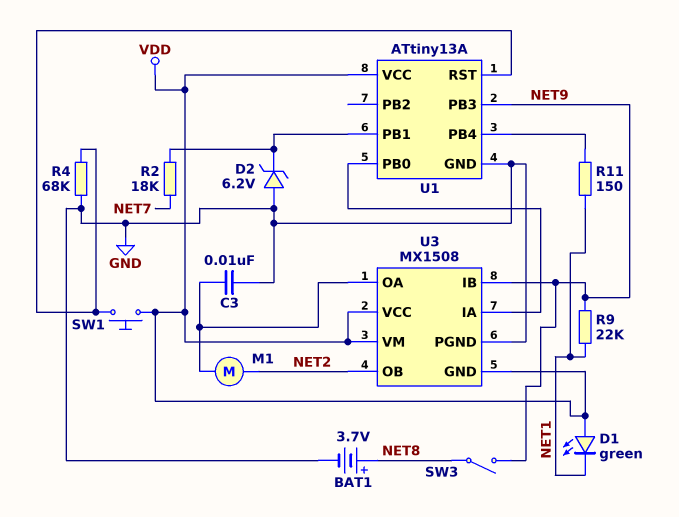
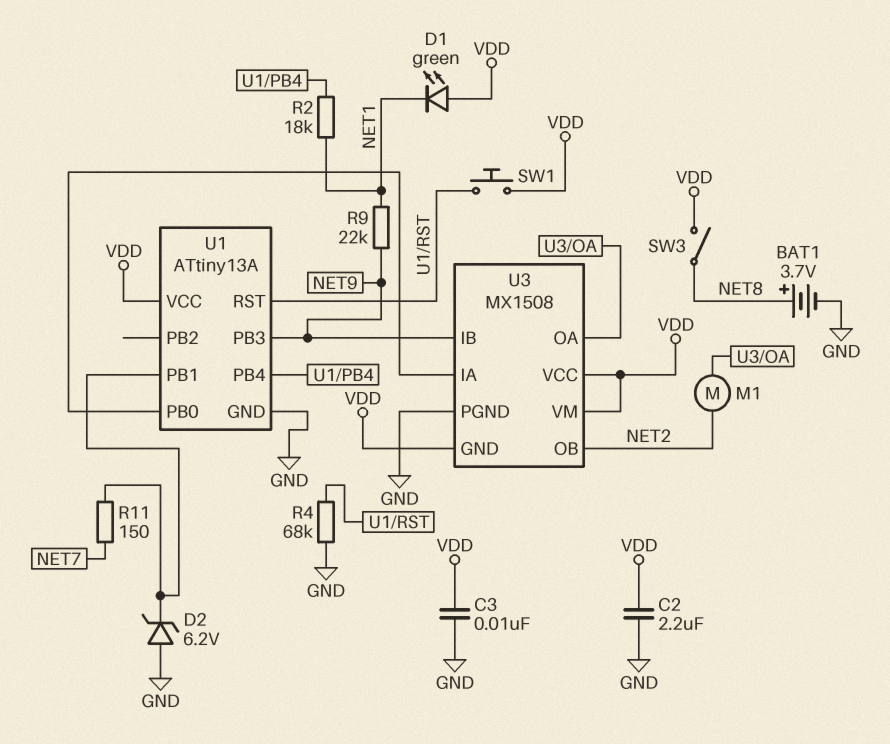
C2: none -> 2.2uF (GND, VDD)
C3: 10nF (GND, U3/OA) -> 10nF (GND, VDD)
R2: 18k (NET7, U1/PB1) -> 18k (NET1, U1/PB4)
R11: 150 (NET1, U1/PB4) -> 150 (NET7, U1/PB1)
SW3: switch (NET8, NET9) -> switch (NET8, VDD)

